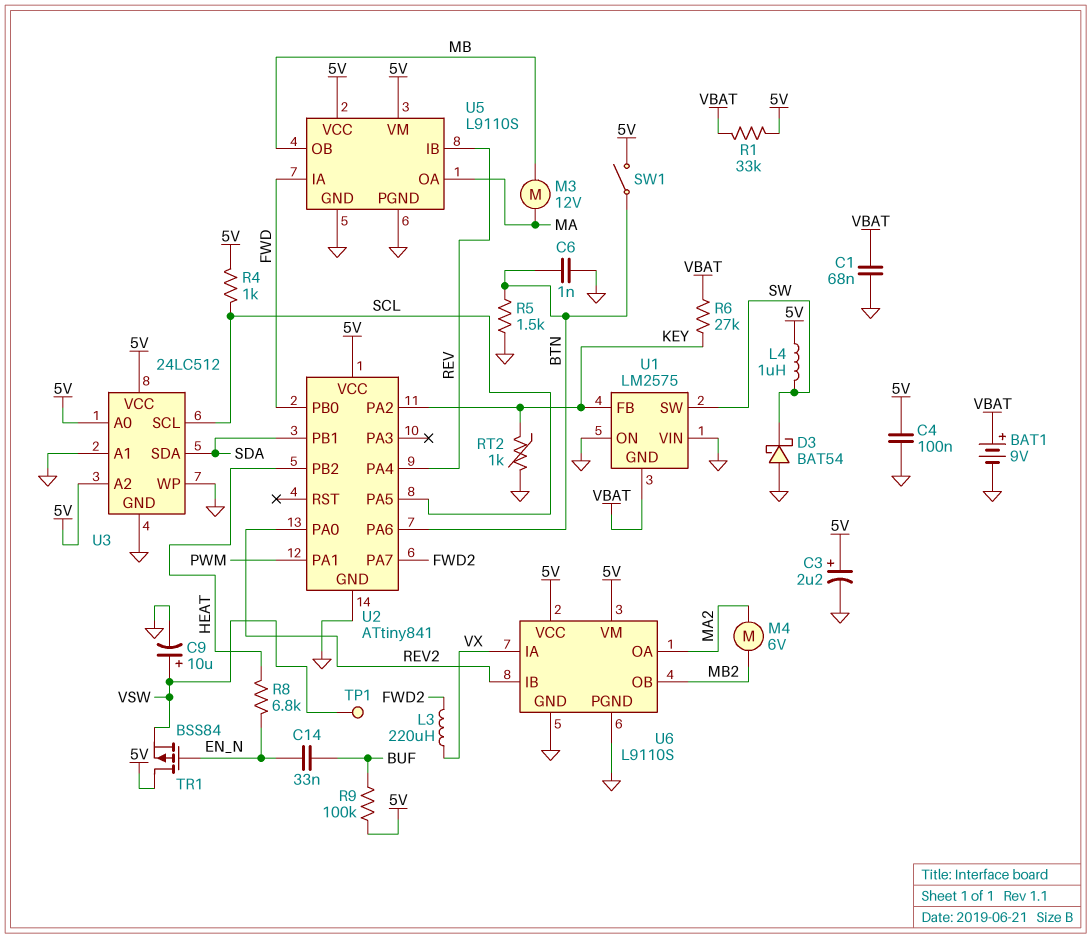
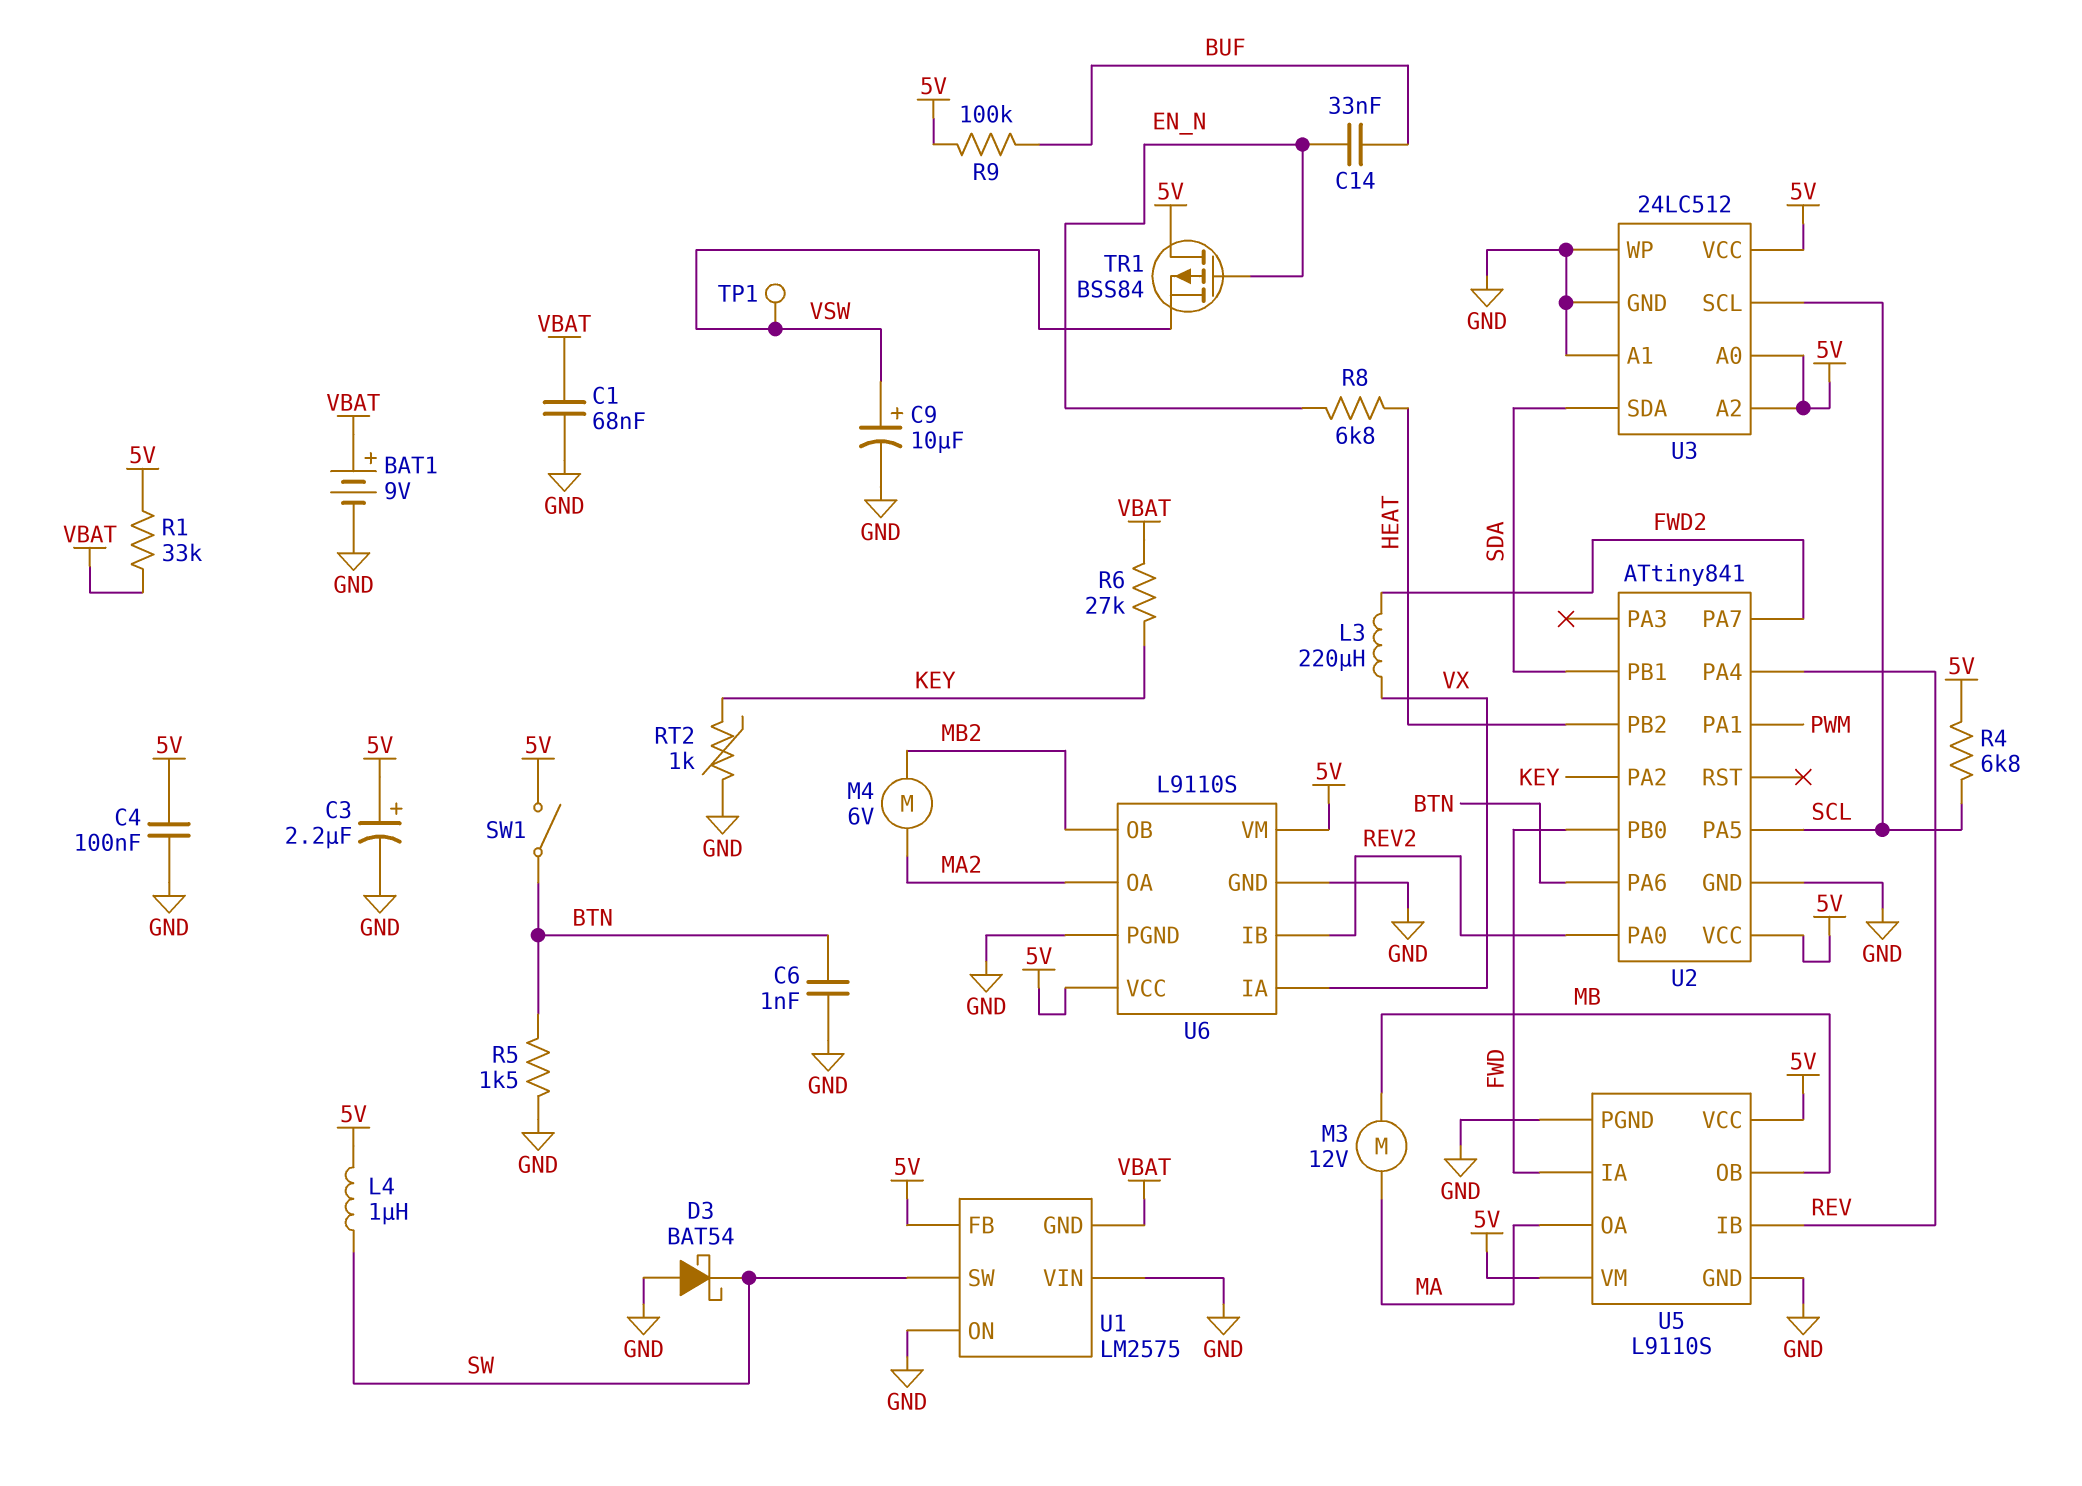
R4: 1k (5V, SCL) -> 6.8k (5V, SCL)
U1 pin FB: KEY -> 5V

